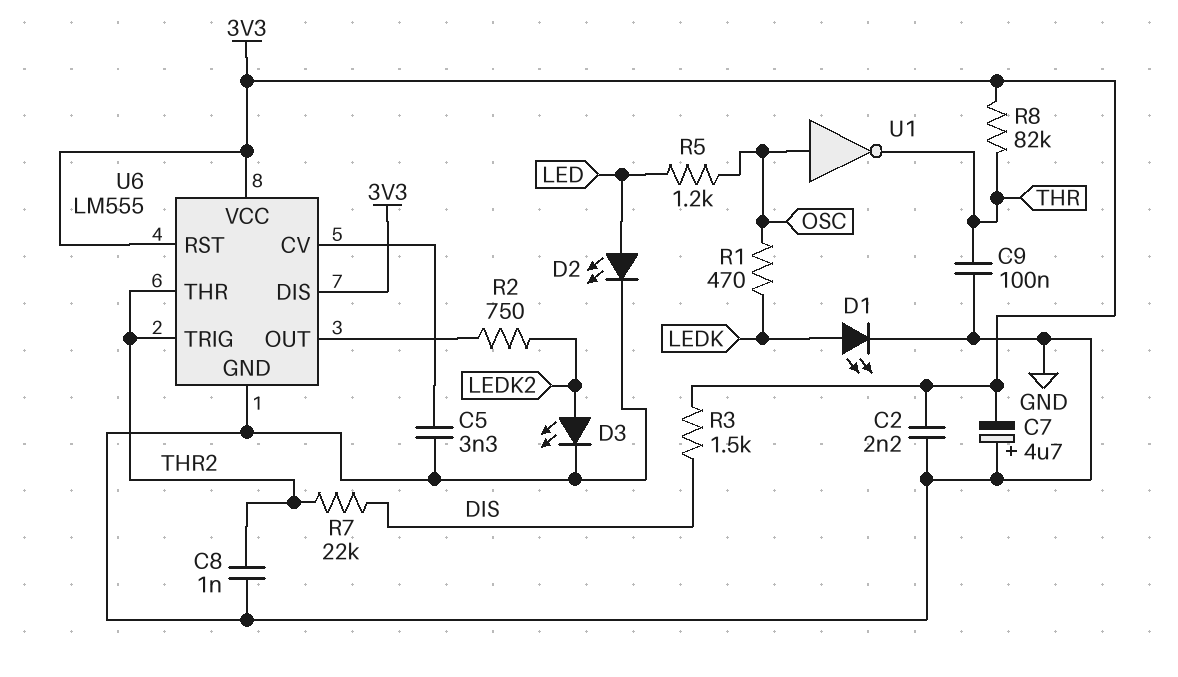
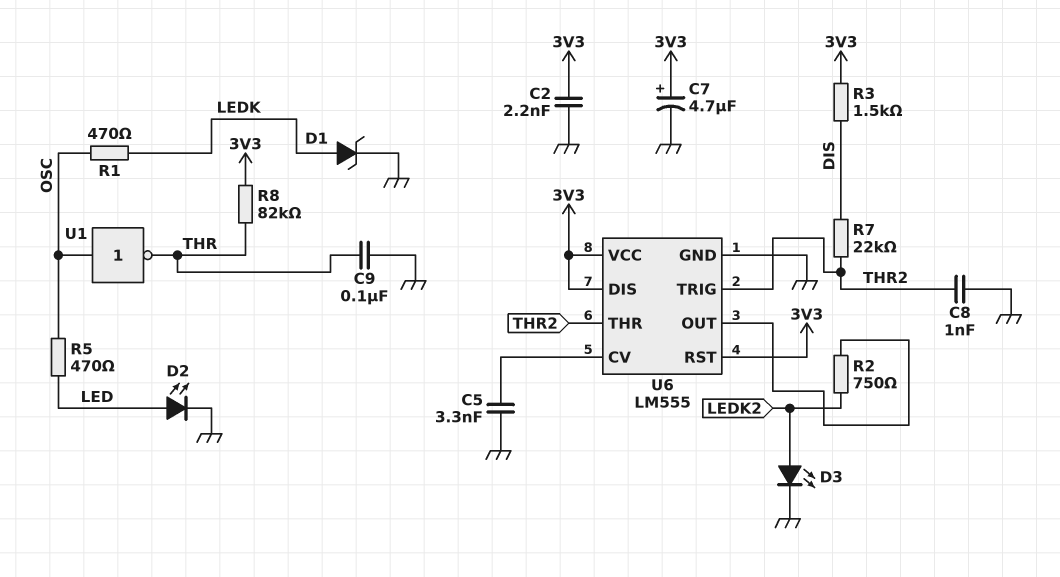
C7: 4.7uF (plus GND, minus 3V3) -> 4.7uF (plus 3V3, minus GND)
D1: LED (A LEDK, K GND) -> zener (A LEDK, K GND)
R5: 1.2k (LED, OSC) -> 470 (LED, OSC)

